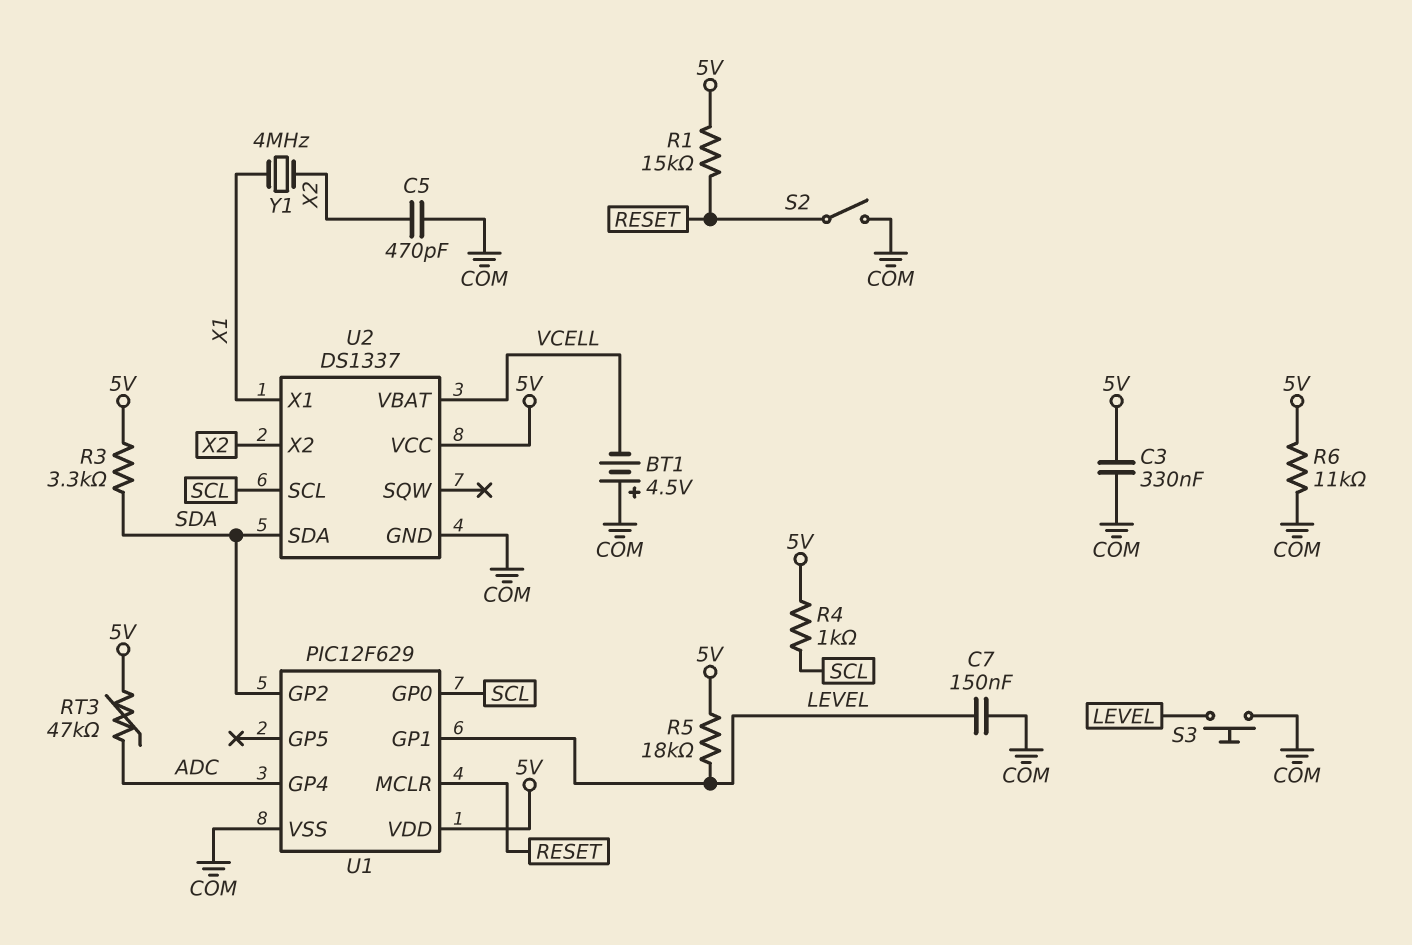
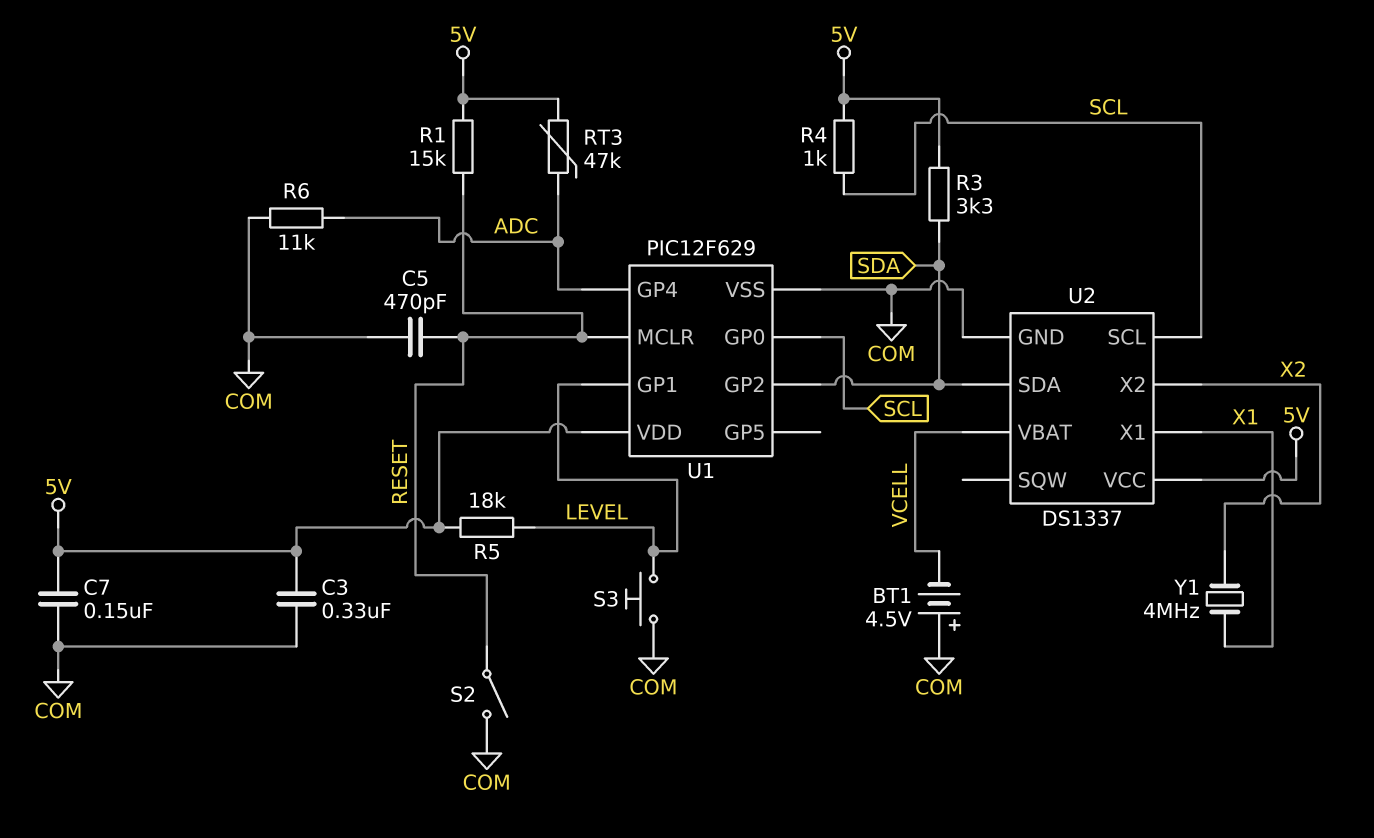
C5: 470pF (COM, X2) -> 470pF (COM, RESET)
C7: 150nF (COM, LEVEL) -> 150nF (5V, COM)
R6: 11k (5V, COM) -> 11k (ADC, COM)

